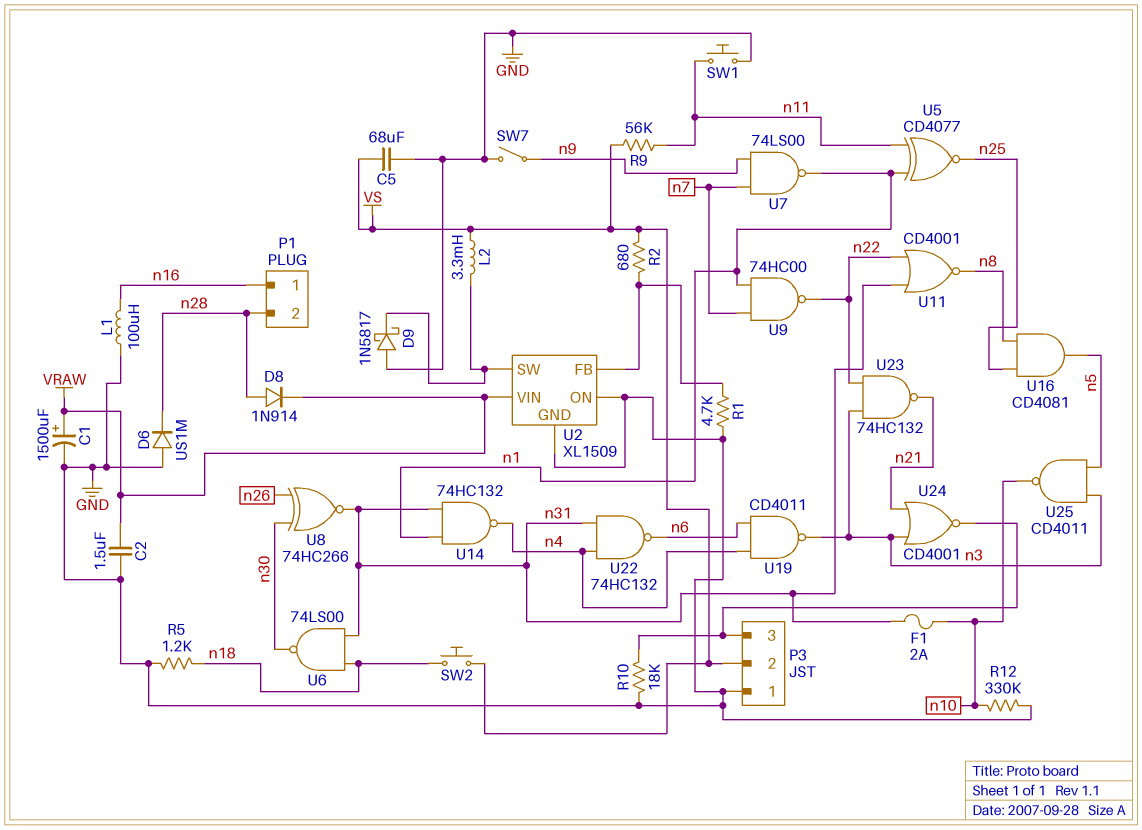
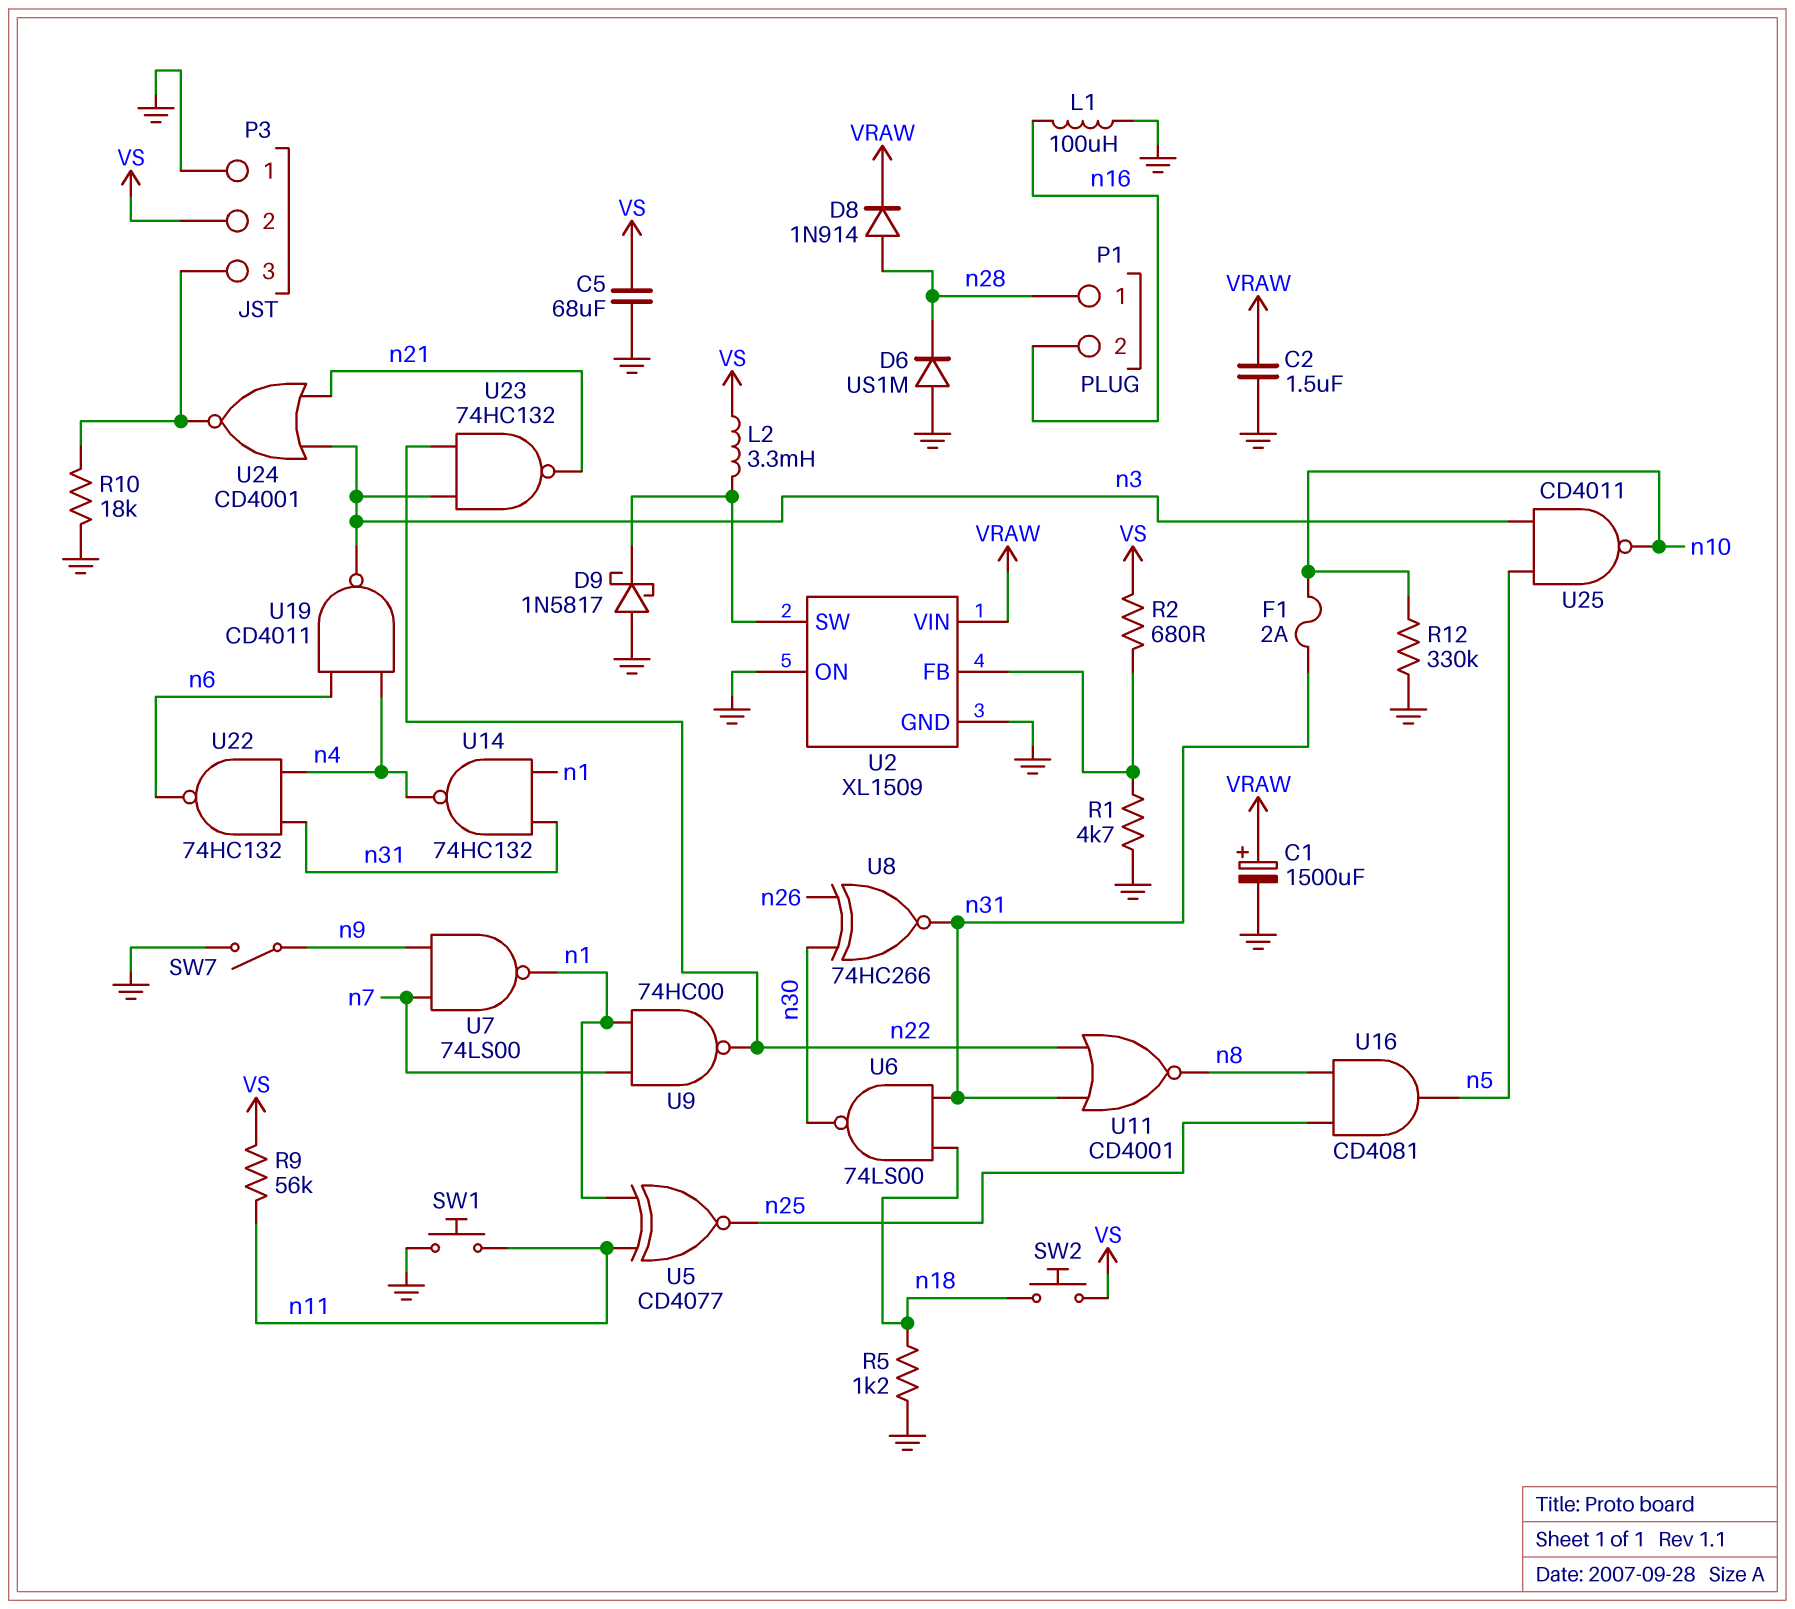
P1 pin 1: n16 -> n28
P1 pin 2: n28 -> n16

